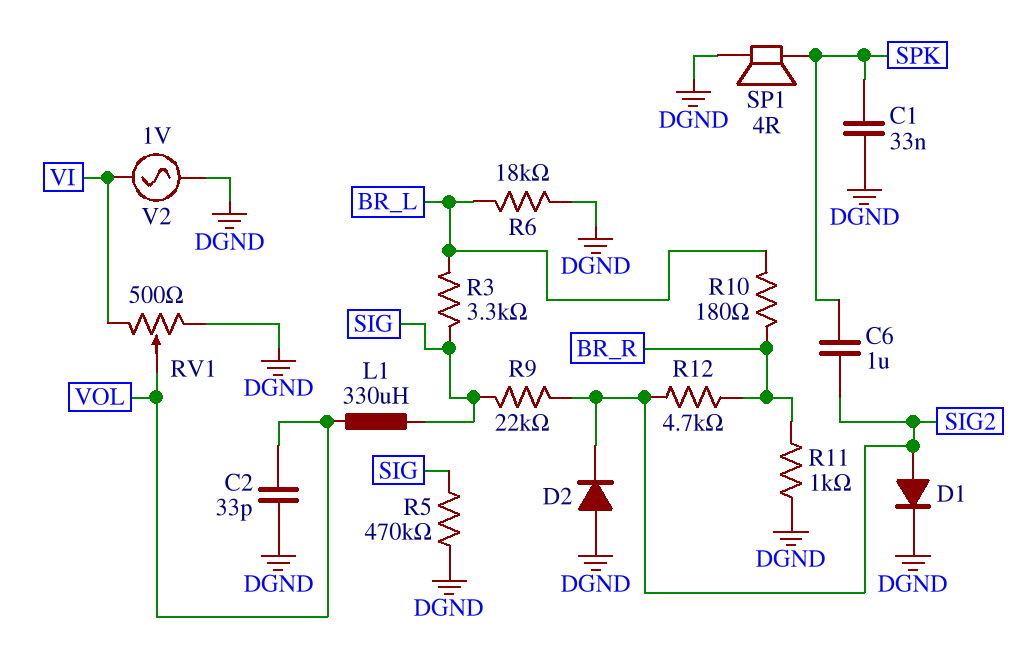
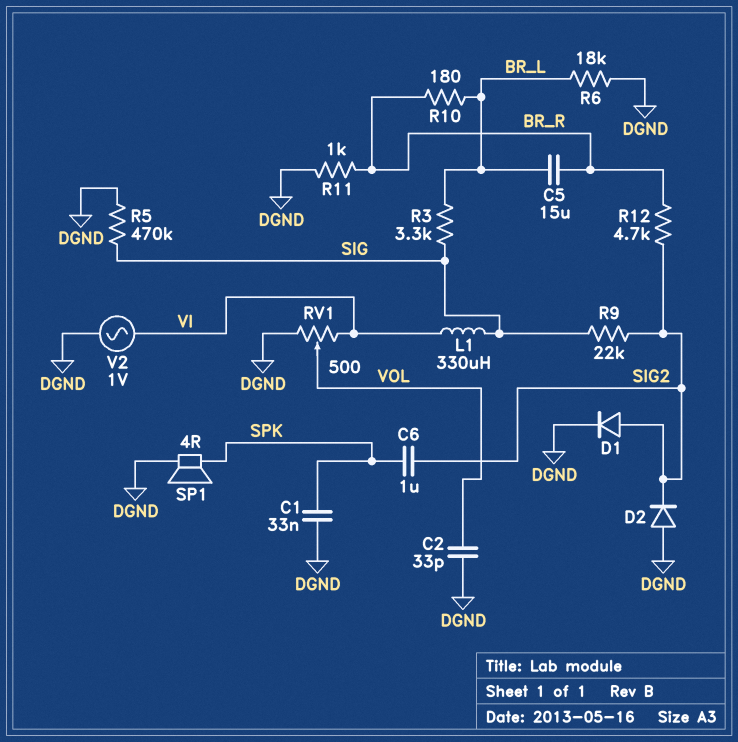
C5: none -> 15uF (BR_L, BR_R)
L1: 330uH (SIG, VOL) -> 330uH (SIG, VI)

